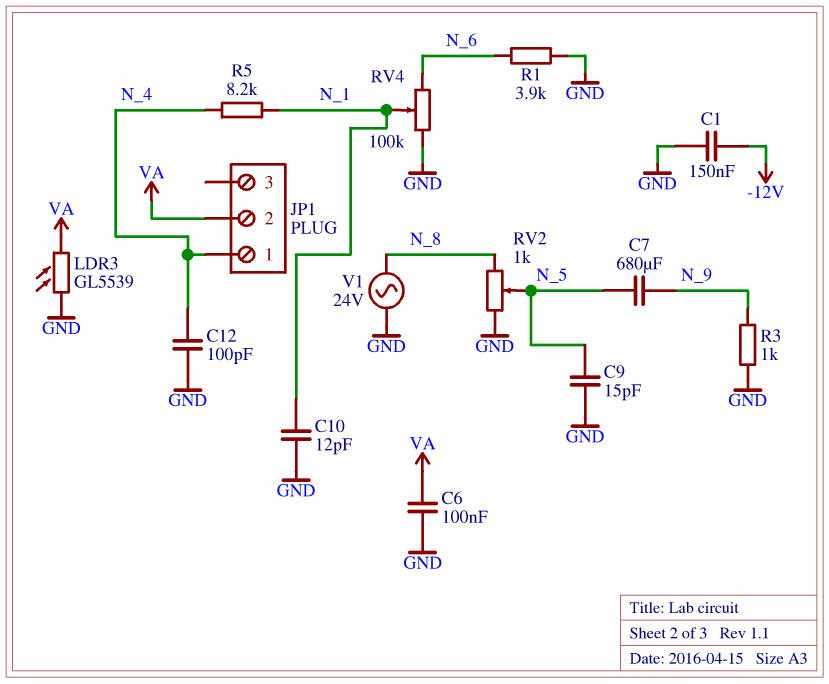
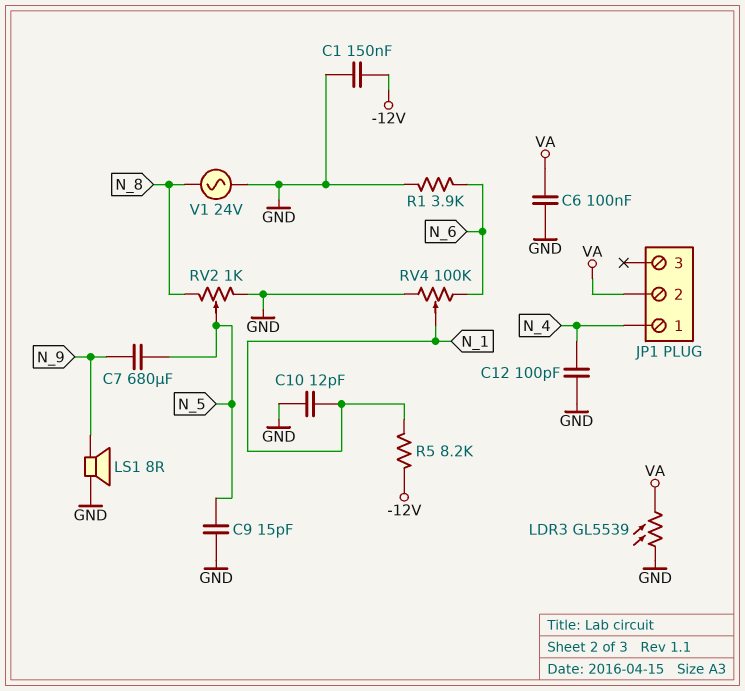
LS1: none -> speaker 8R (GND, N_9)
R3: 1k (GND, N_9) -> none
R5: 8.2k (N_1, N_4) -> 8.2k (-12V, N_1)

